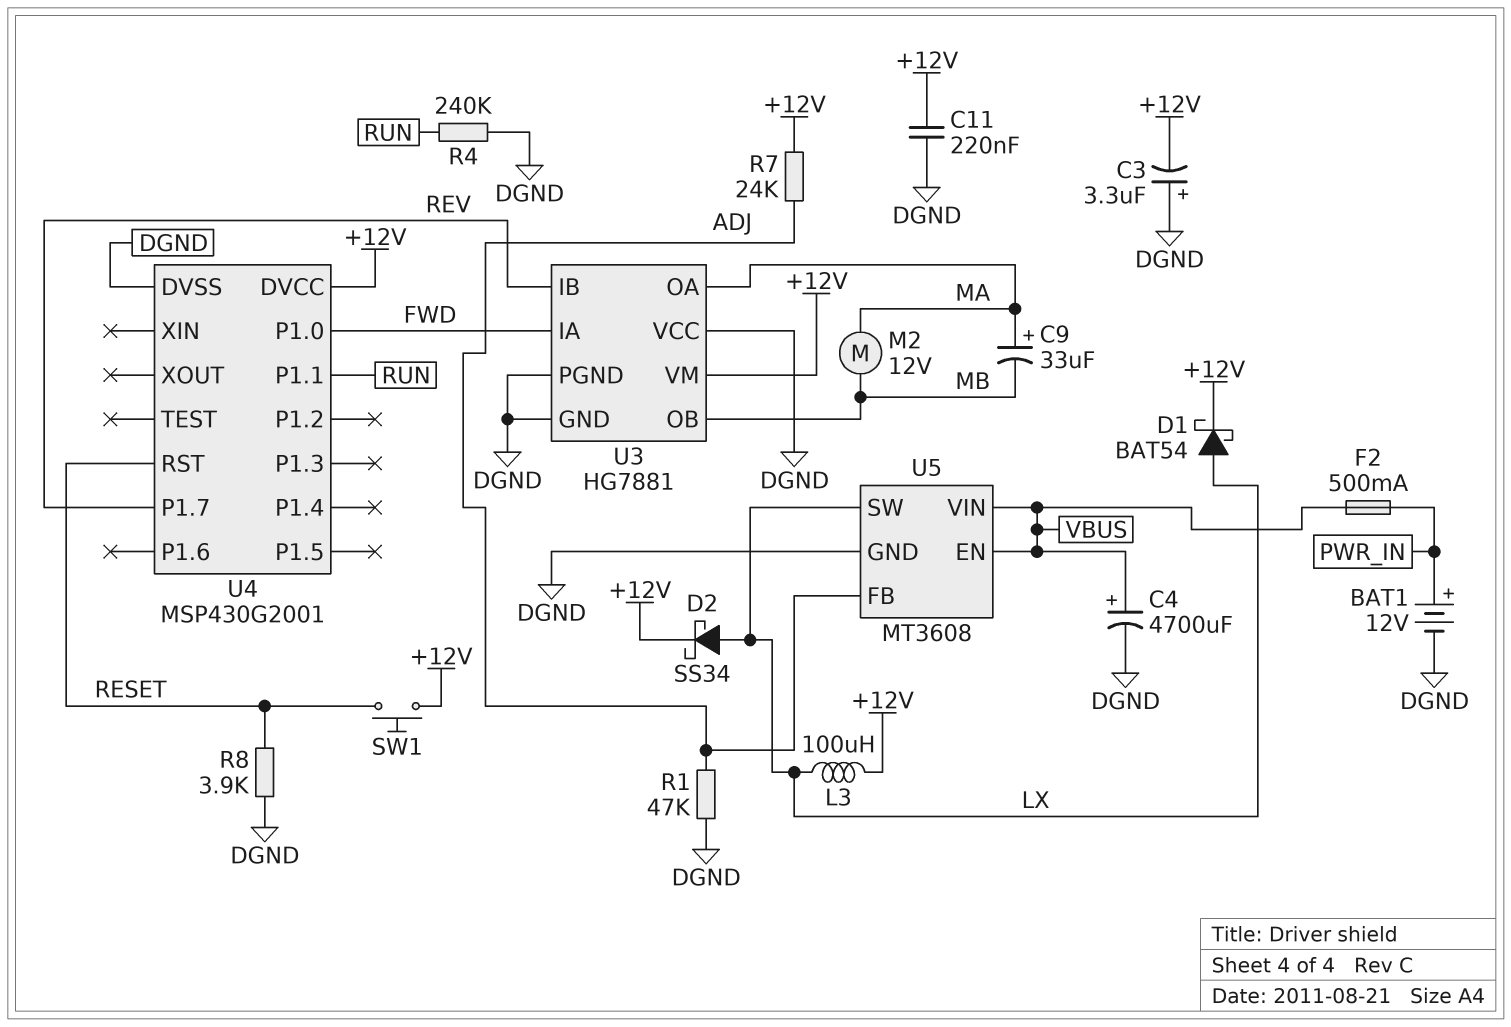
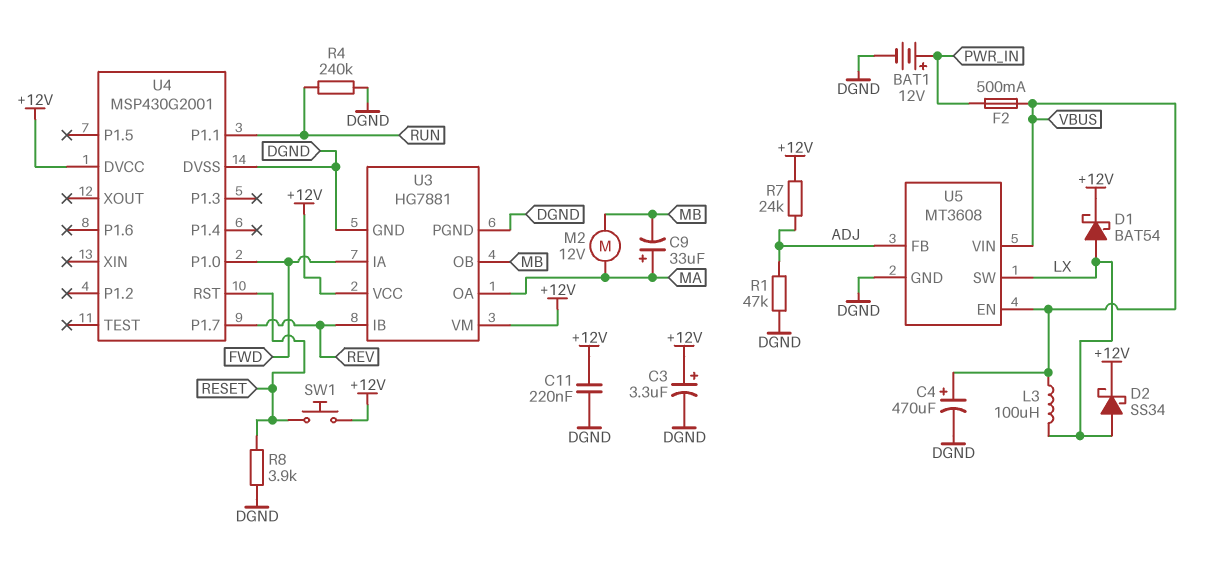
C3: 3.3uF (plus DGND, minus +12V) -> 3.3uF (plus +12V, minus DGND)
C4: 4700uF (plus VBUS, minus DGND) -> 470uF (plus VBUS, minus DGND)
L3: 100uH (+12V, LX) -> 100uH (LX, VBUS)
U3 pin VCC: DGND -> +12V

